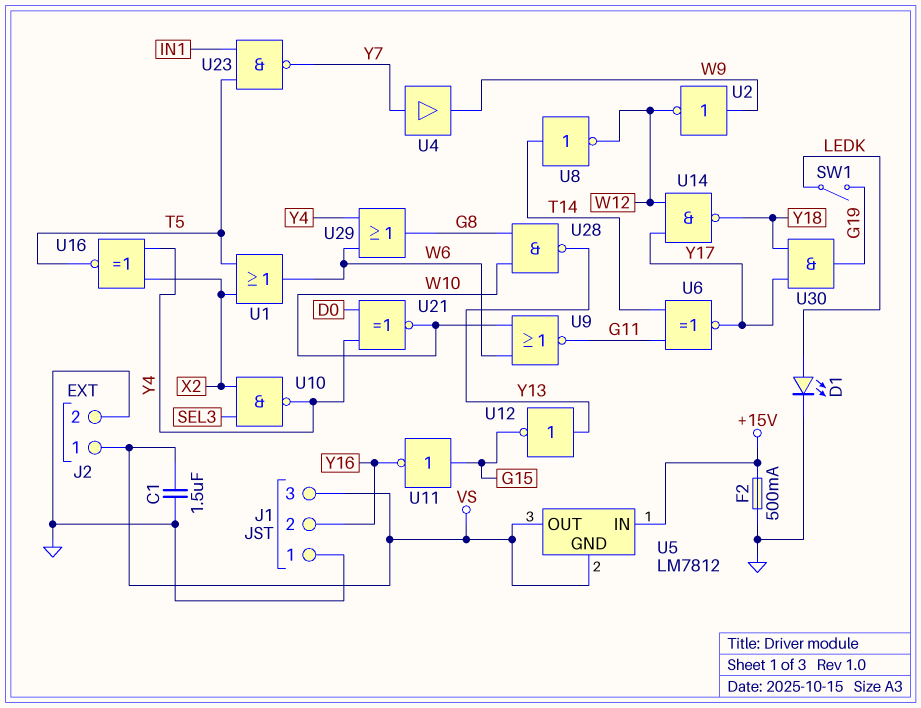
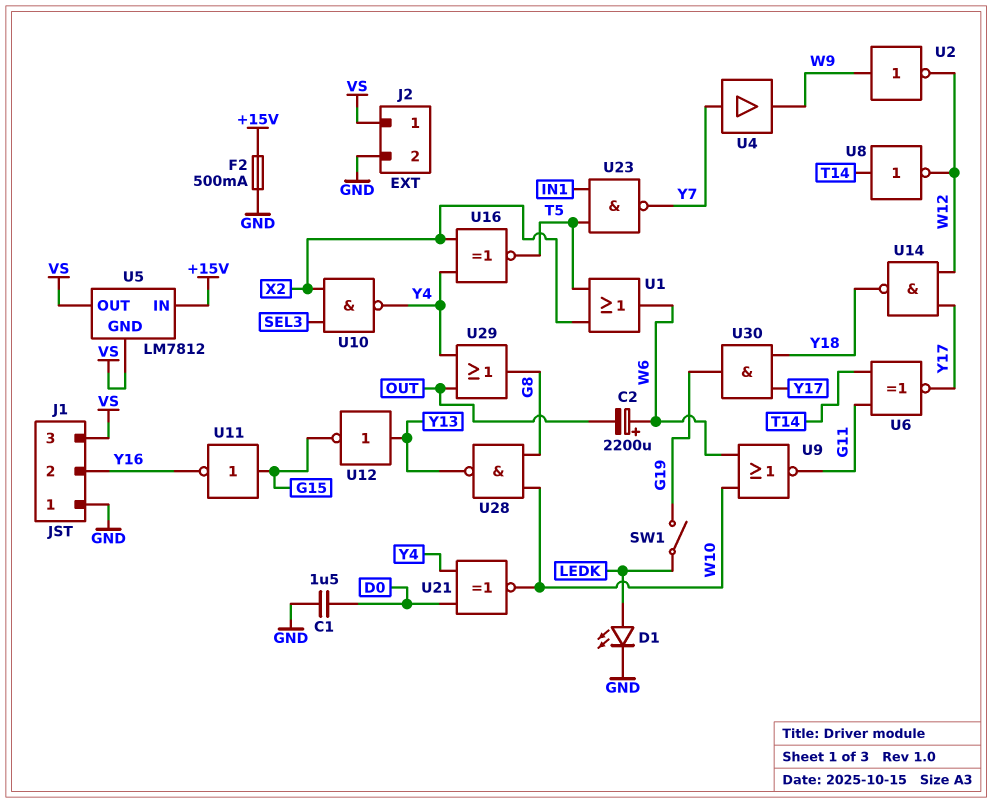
C1: 1.5uF (GND, VS) -> 1.5uF (D0, GND)
C2: none -> 2200uF (plus W6, minus OUT)
U29: OR (in W6, in Y4, out G8) -> OR (in OUT, in Y4, out G8)

